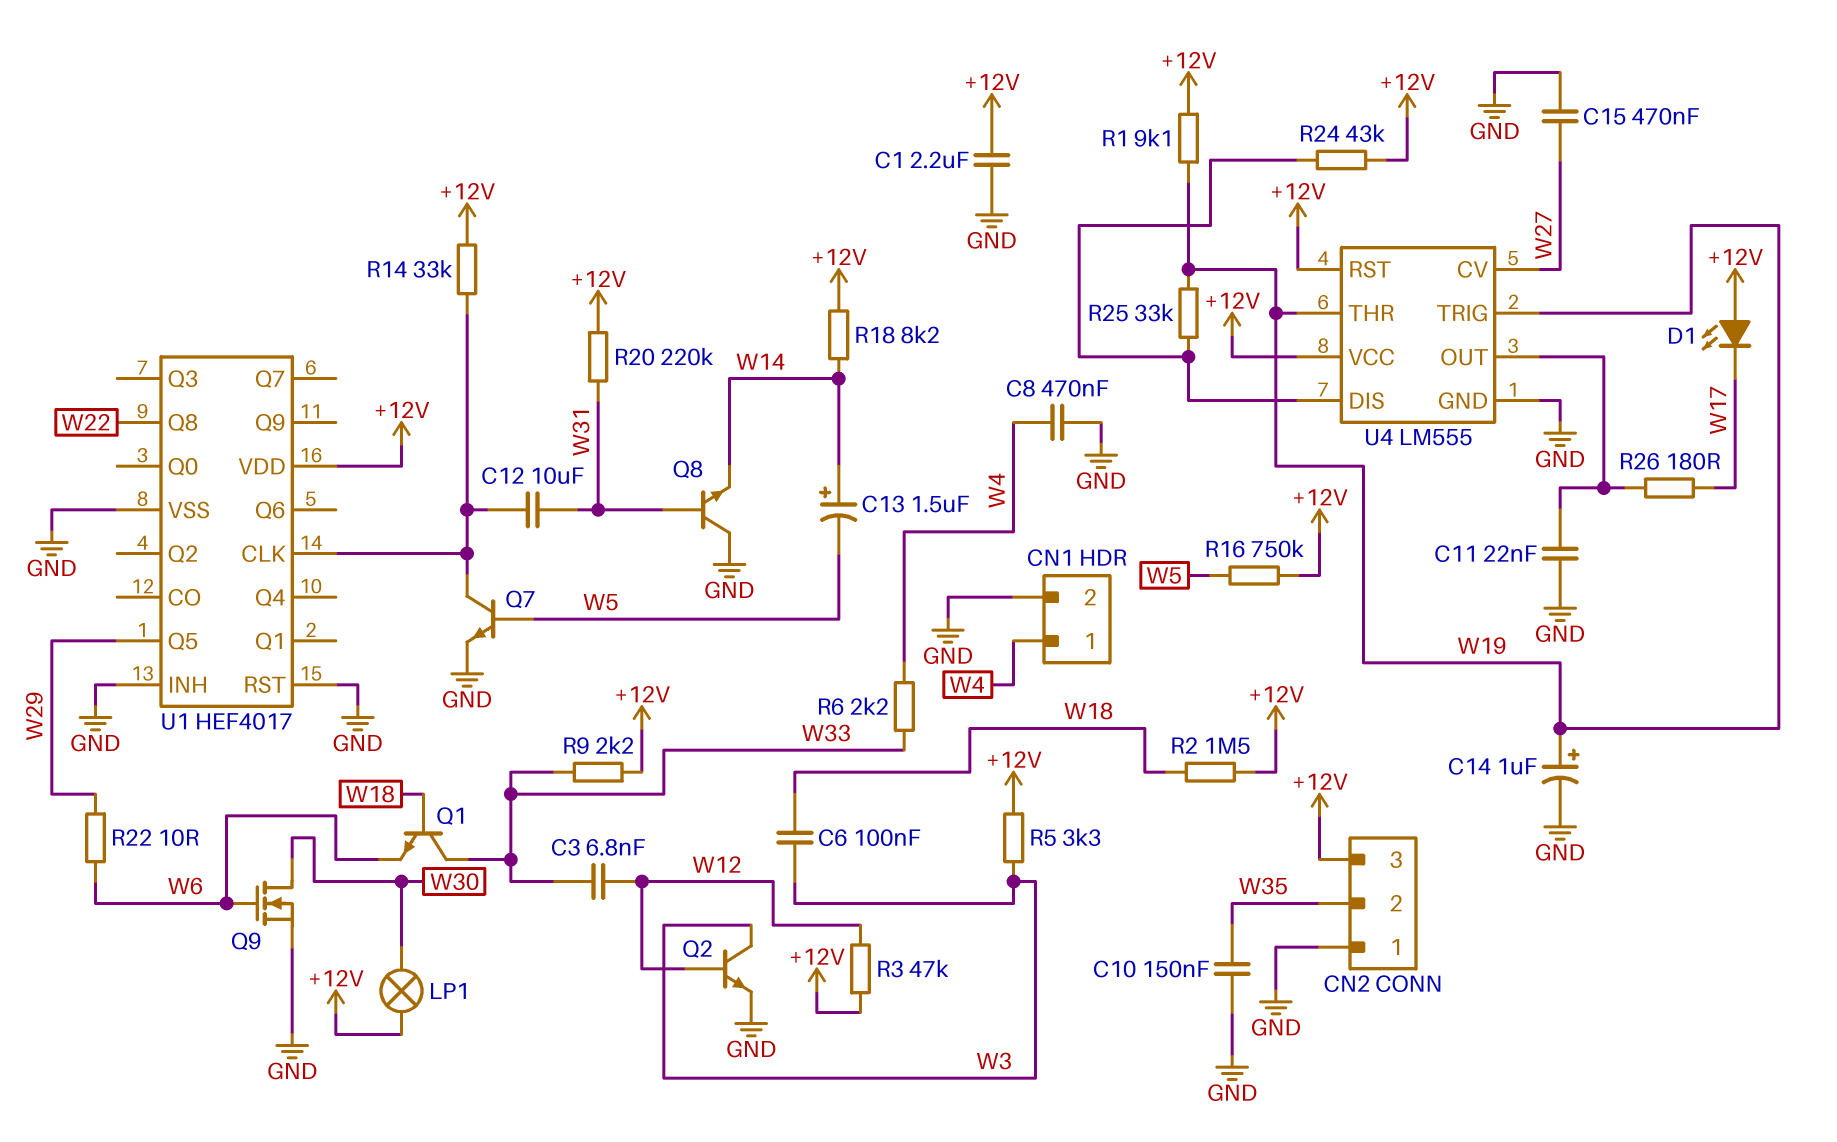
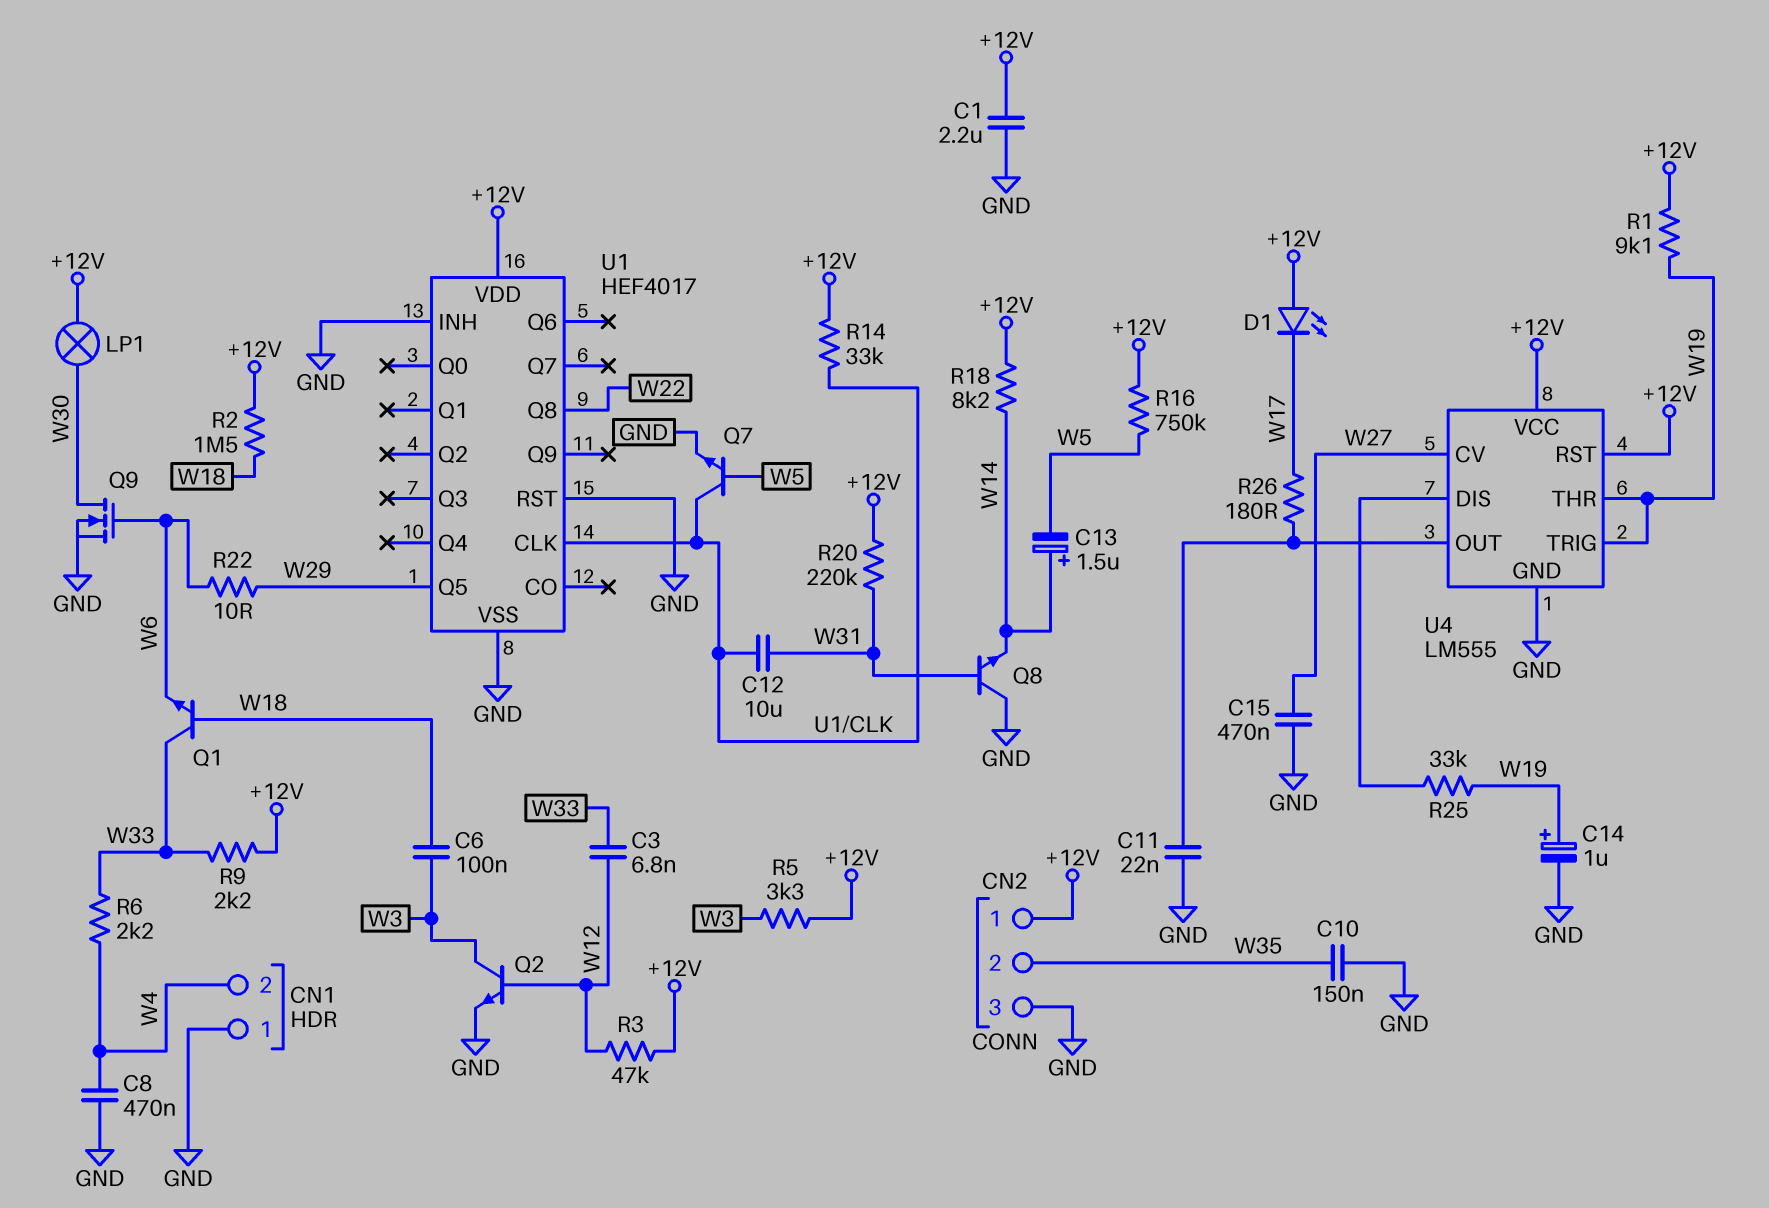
CN1 pin 1: W4 -> GND
CN1 pin 2: GND -> W4
CN2 pin 1: GND -> +12V
CN2 pin 3: +12V -> GND
R24: 43k (+12V, U4/DIS) -> none

